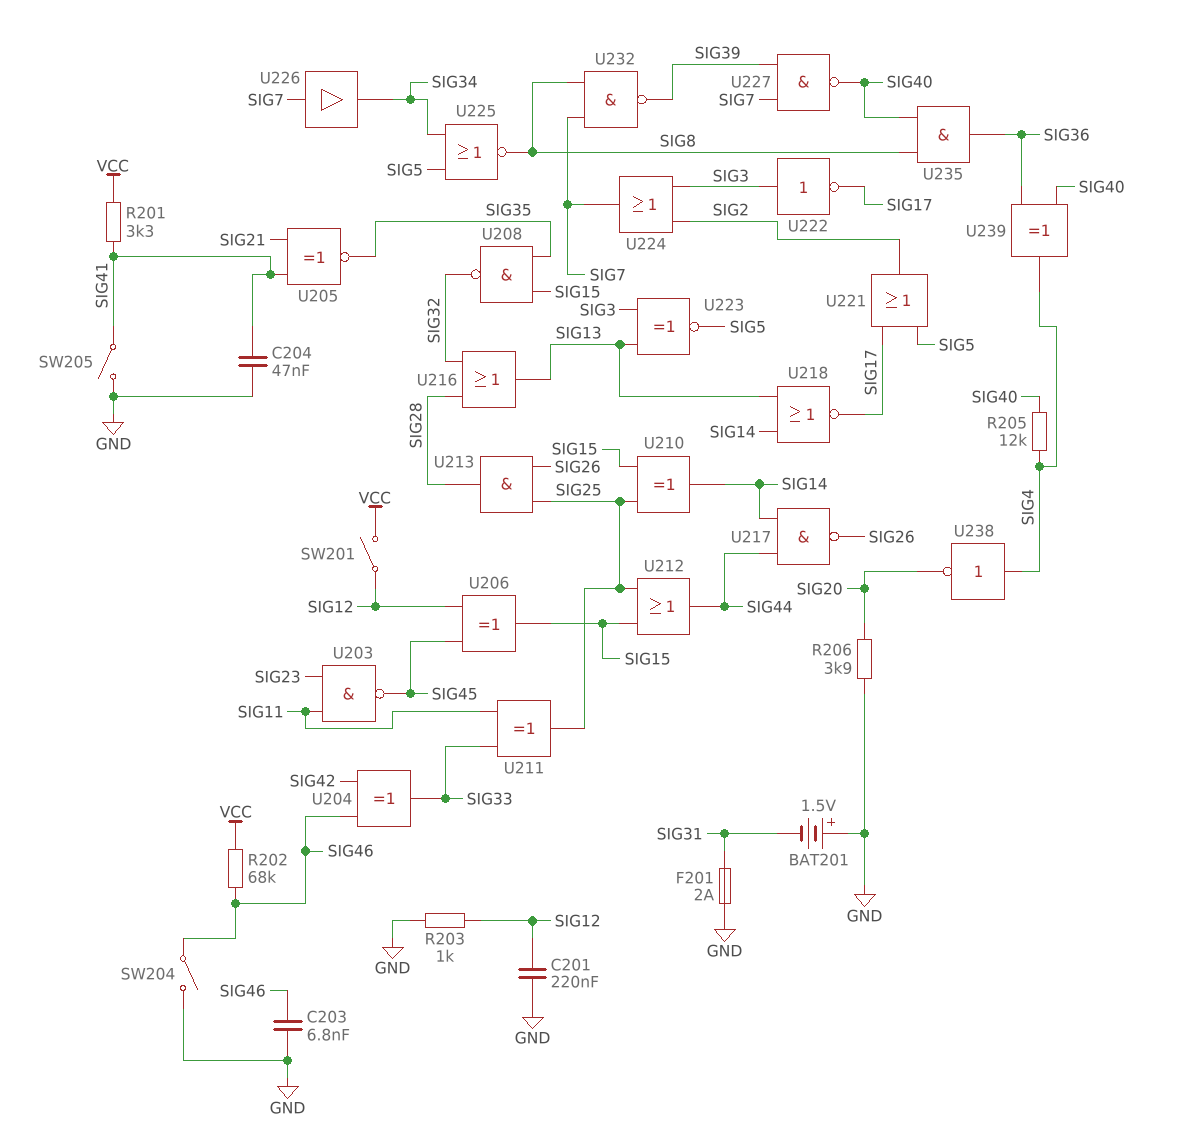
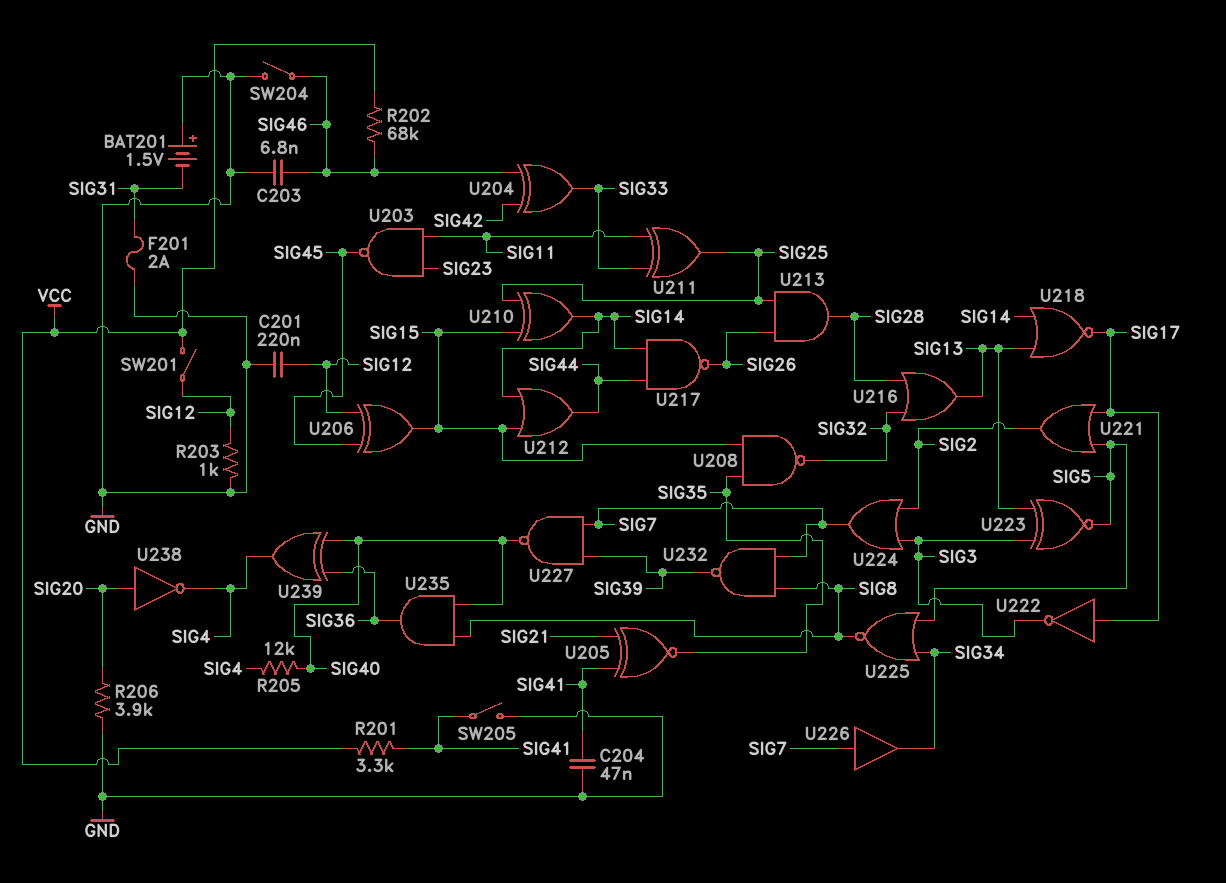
U212: OR (in SIG15, in SIG25, out SIG44) -> OR (in SIG14, in SIG15, out SIG44)
U222: NOT (in SIG3, out SIG17) -> NOT (in SIG17, out SIG3)
U238: NOT (in SIG4, out SIG20) -> NOT (in SIG20, out SIG4)

